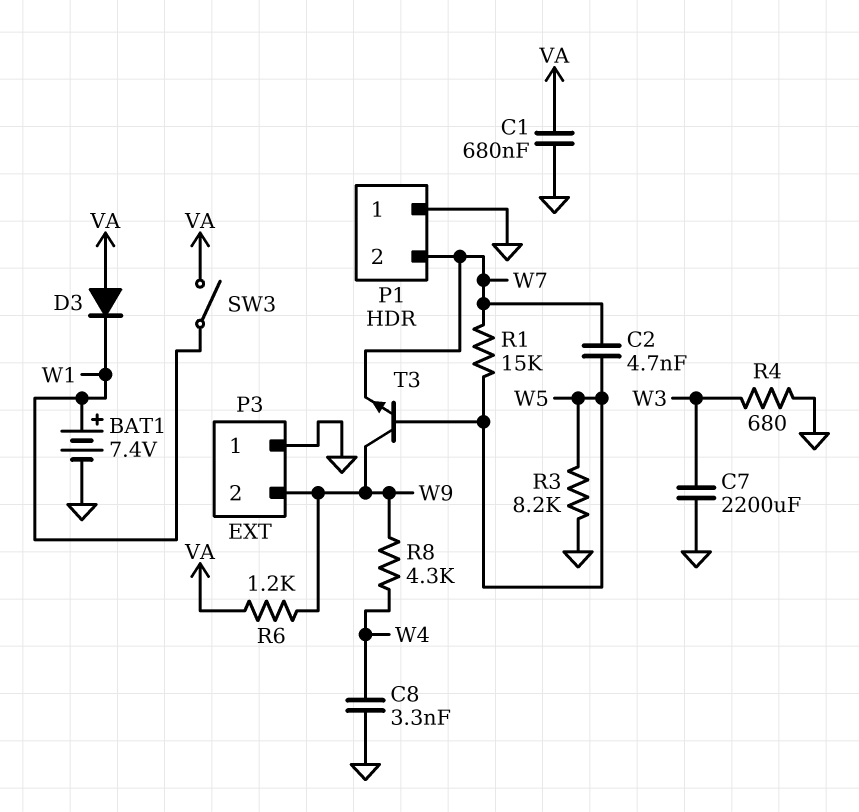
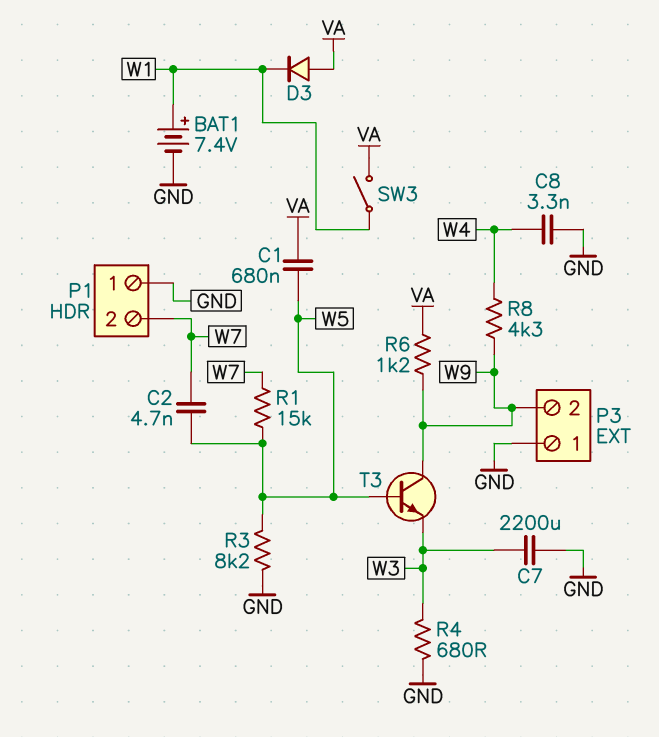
C1: 680nF (GND, VA) -> 680nF (VA, W5)
T3: NPN (B W5, C W9, E W7) -> NPN (B W5, C W9, E W3)

